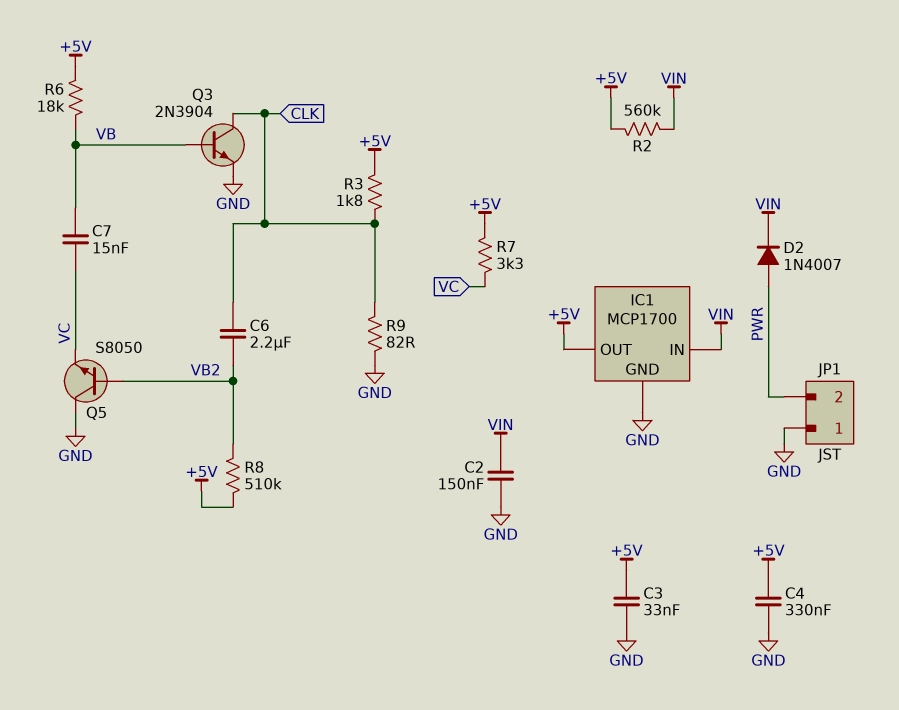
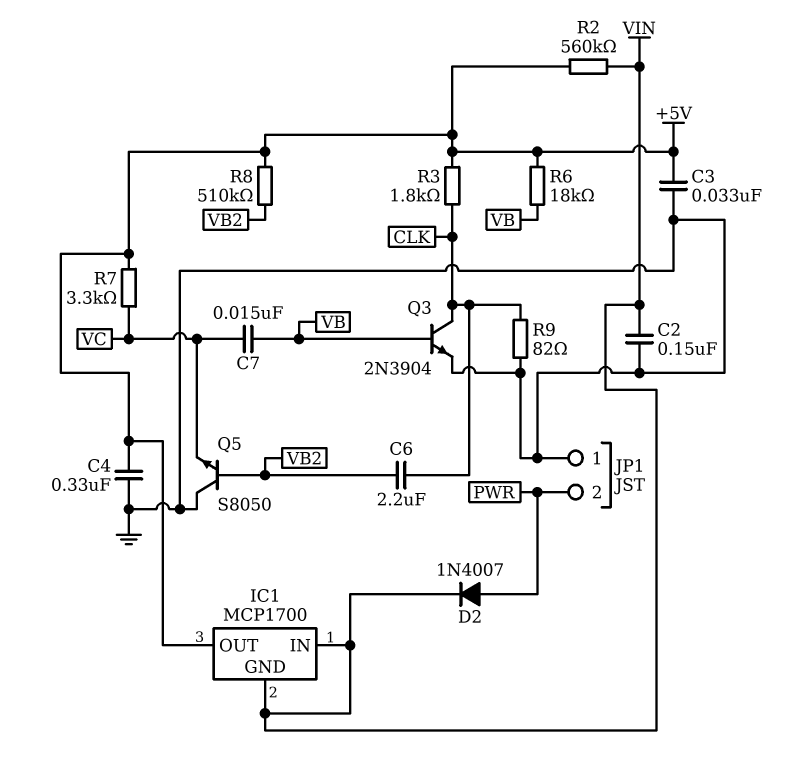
IC1 pin GND: GND -> VIN

